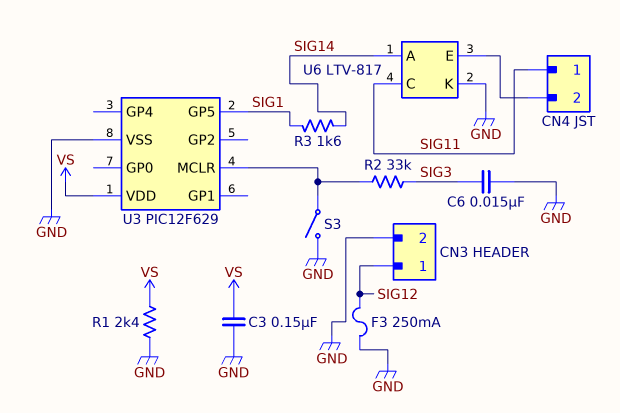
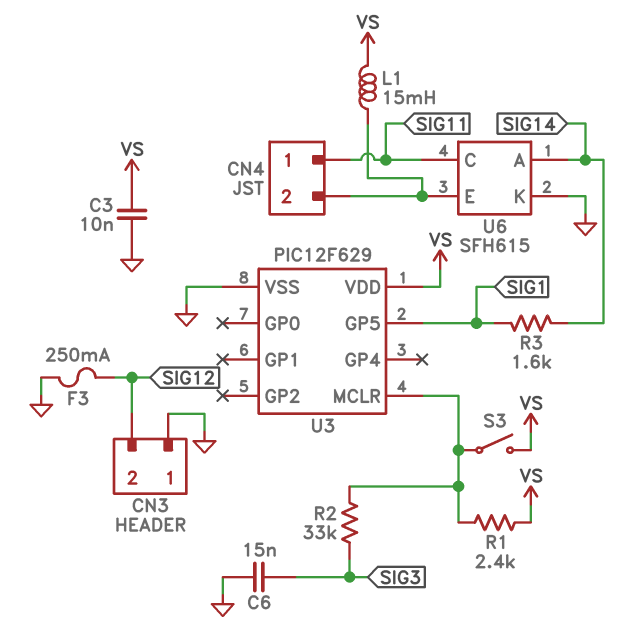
C3: 150nF (GND, VS) -> 10nF (GND, VS)
CN3 pin 1: SIG12 -> GND
CN3 pin 2: GND -> SIG12
L1: none -> 15mH (CN4/2, VS)
R1: 2.4k (GND, VS) -> 2.4k (U3/MCLR, VS)
S3: switch (GND, U3/MCLR) -> switch (U3/MCLR, VS)
U6: LTV-817 -> SFH615

